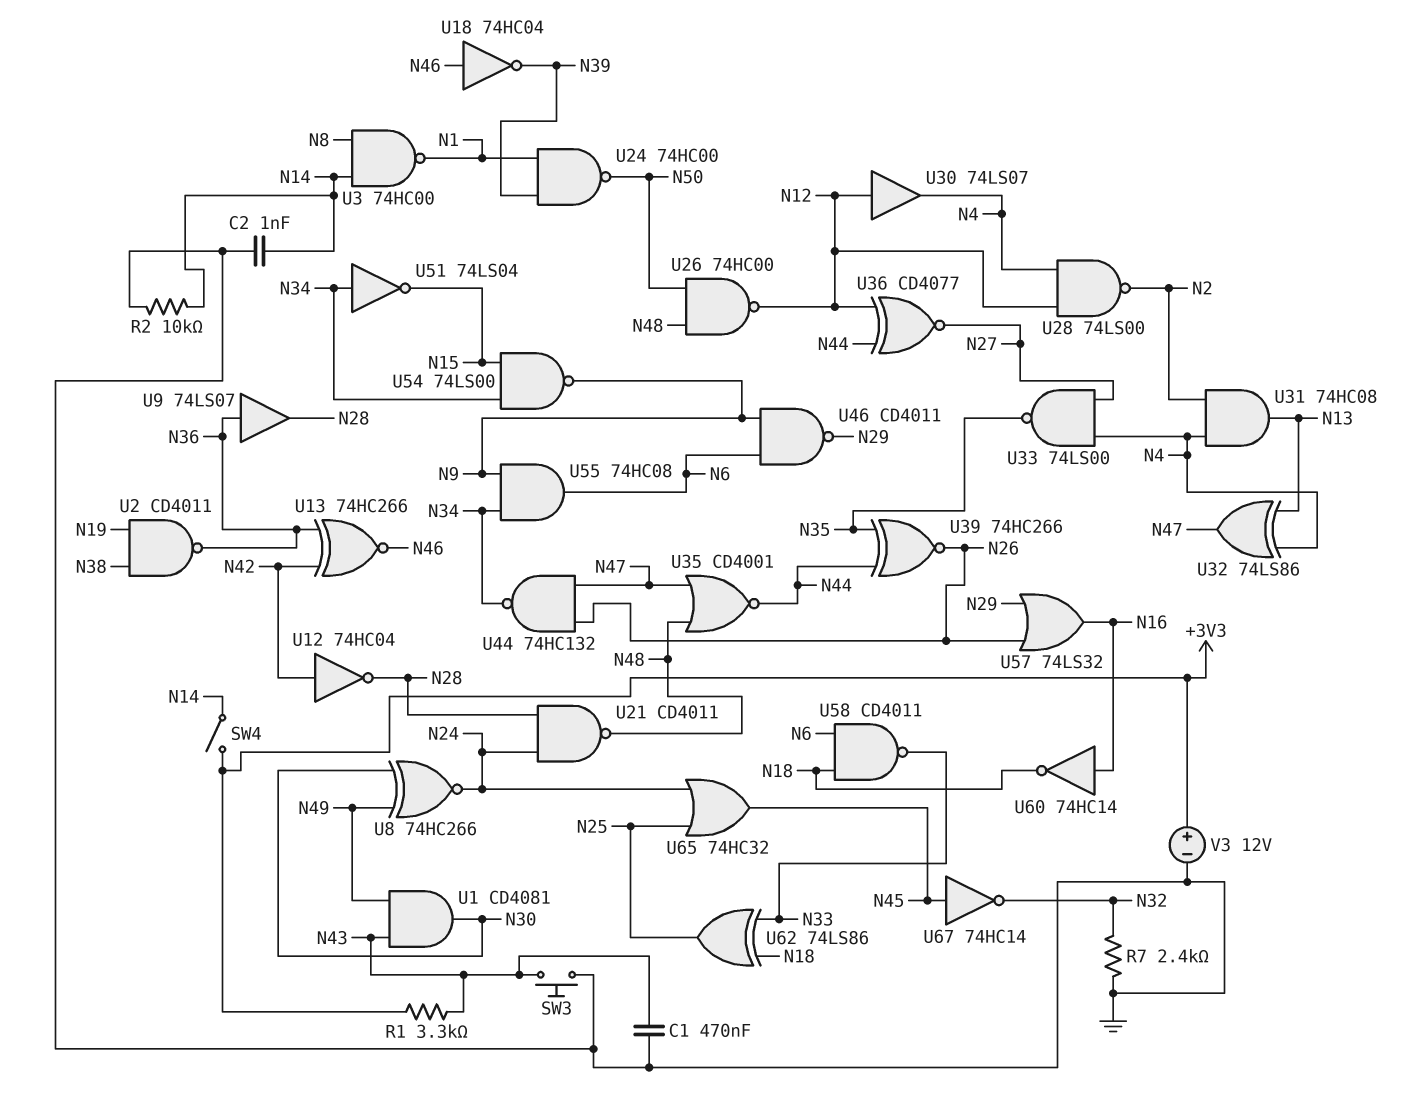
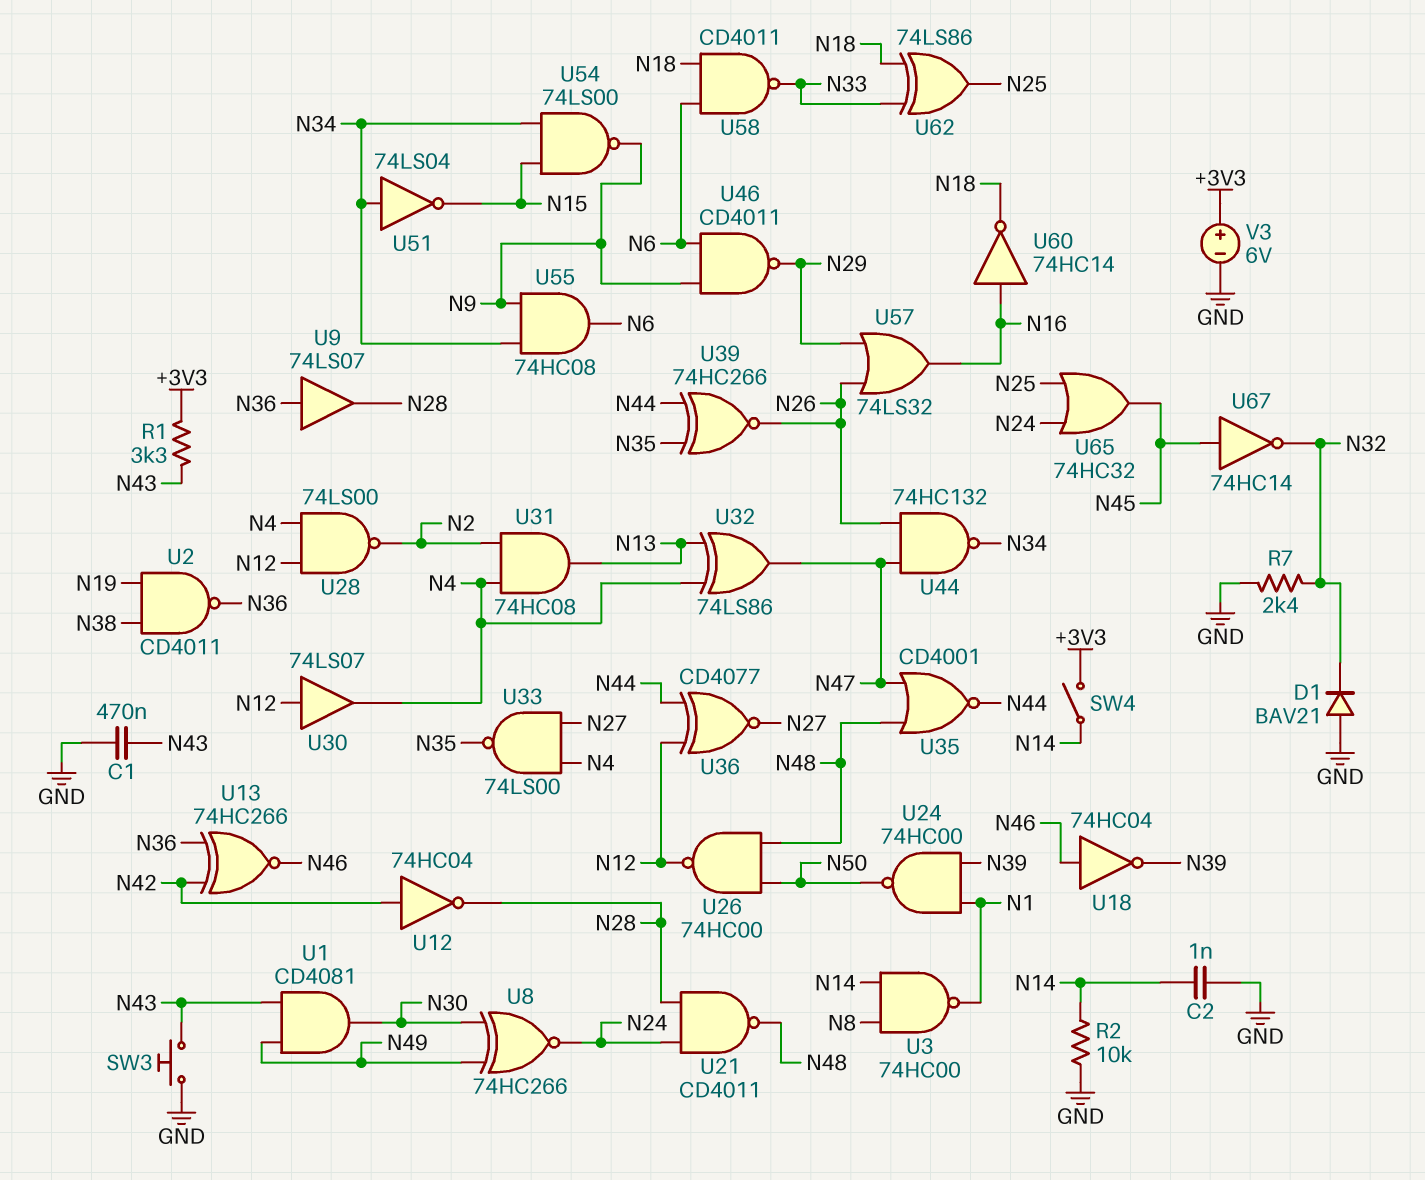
D1: none -> diode BAV21 (A GND, K N32)
V3: 12V (plus +3V3, minus GND) -> 6V (plus +3V3, minus GND)

